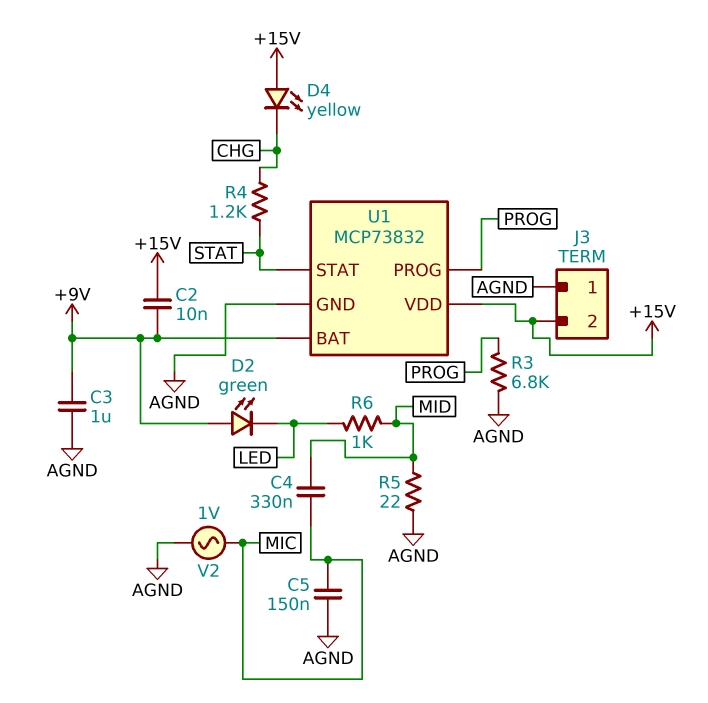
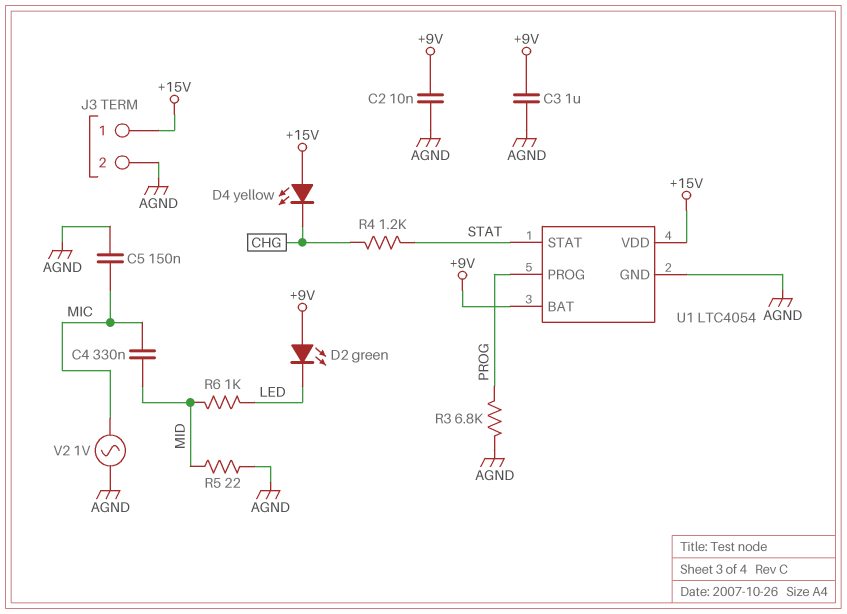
C2: 10nF (+9V, +15V) -> 10nF (+9V, AGND)
J3 pin 1: AGND -> +15V
J3 pin 2: +15V -> AGND
U1: MCP73832 -> LTC4054

